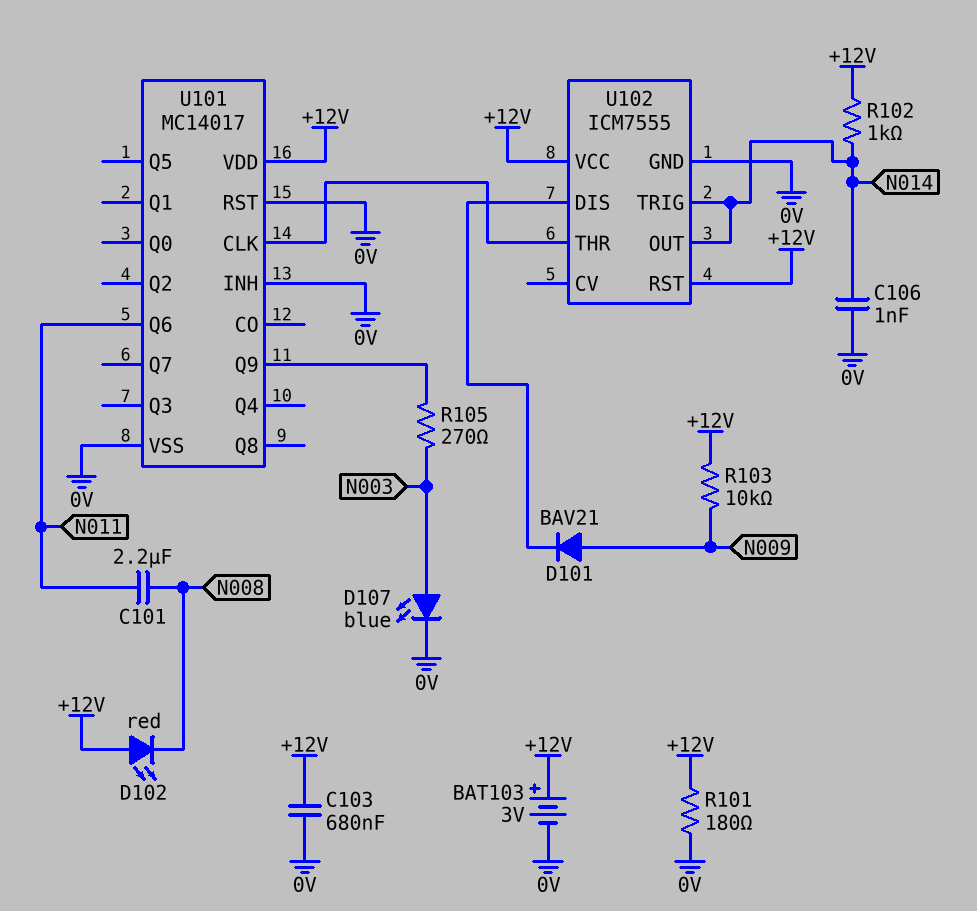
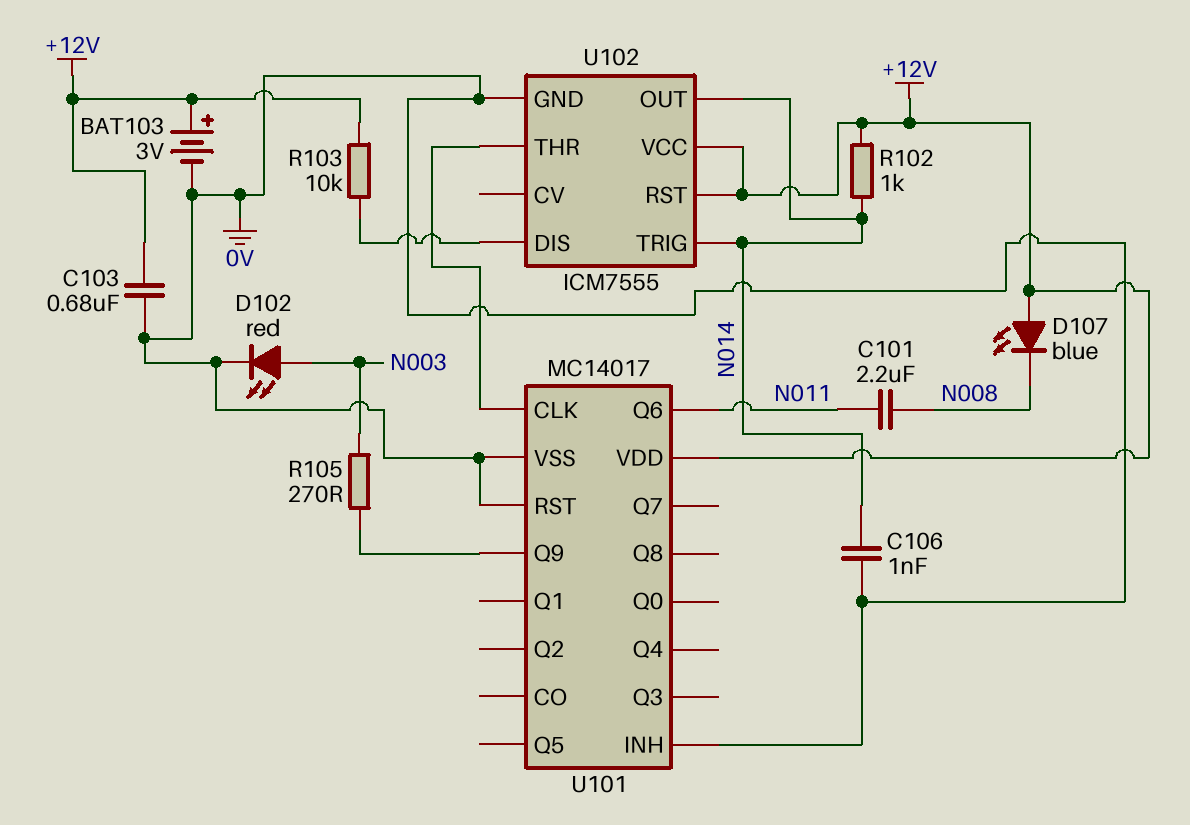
D101: diode BAV21 (A N009, K U102/DIS) -> none
D102: LED red (A +12V, K N008) -> LED red (A N003, K 0V)
D107: LED blue (A N003, K 0V) -> LED blue (A +12V, K N008)
R101: 180 (+12V, 0V) -> none
R103: 10k (+12V, N009) -> 10k (+12V, U102/DIS)

